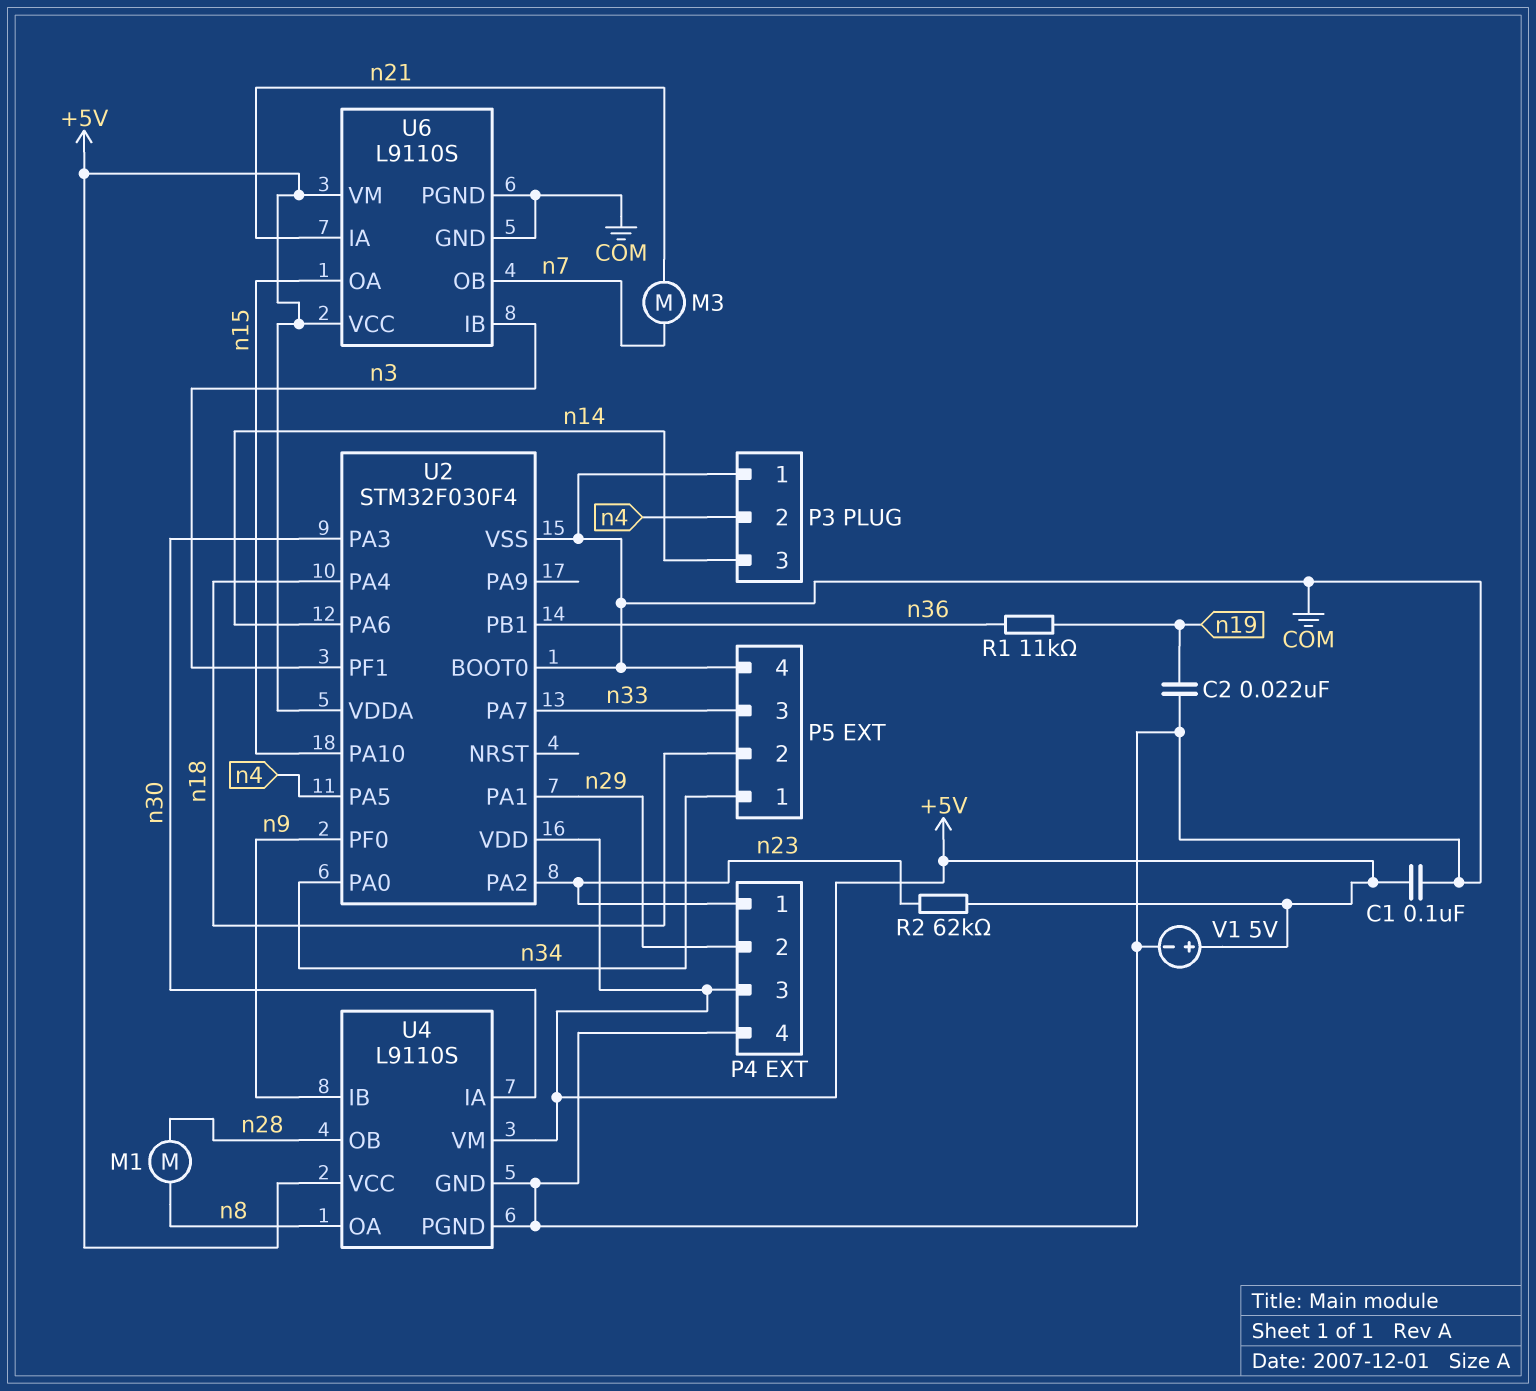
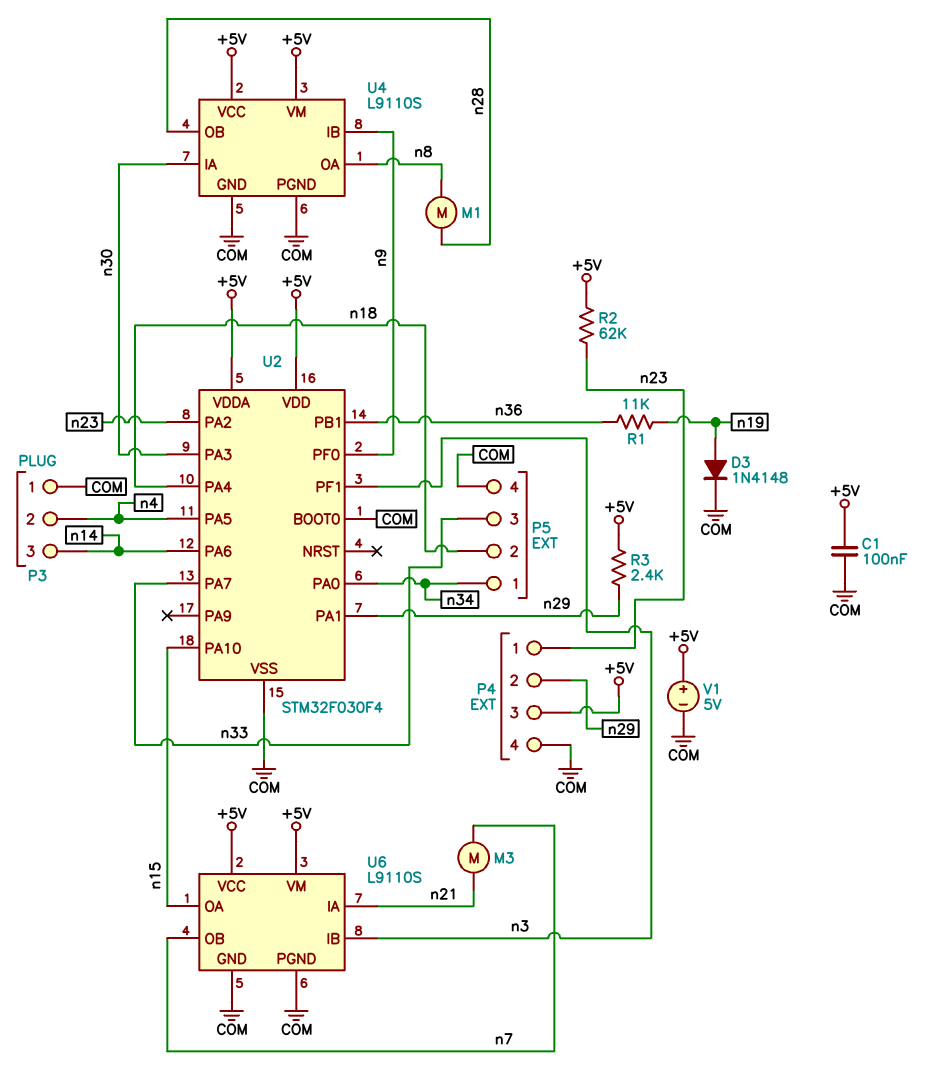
C2: 22nF (COM, n19) -> none
D3: none -> diode 1N4148 (A n19, K COM)
R3: none -> 2.4k (+5V, n29)

